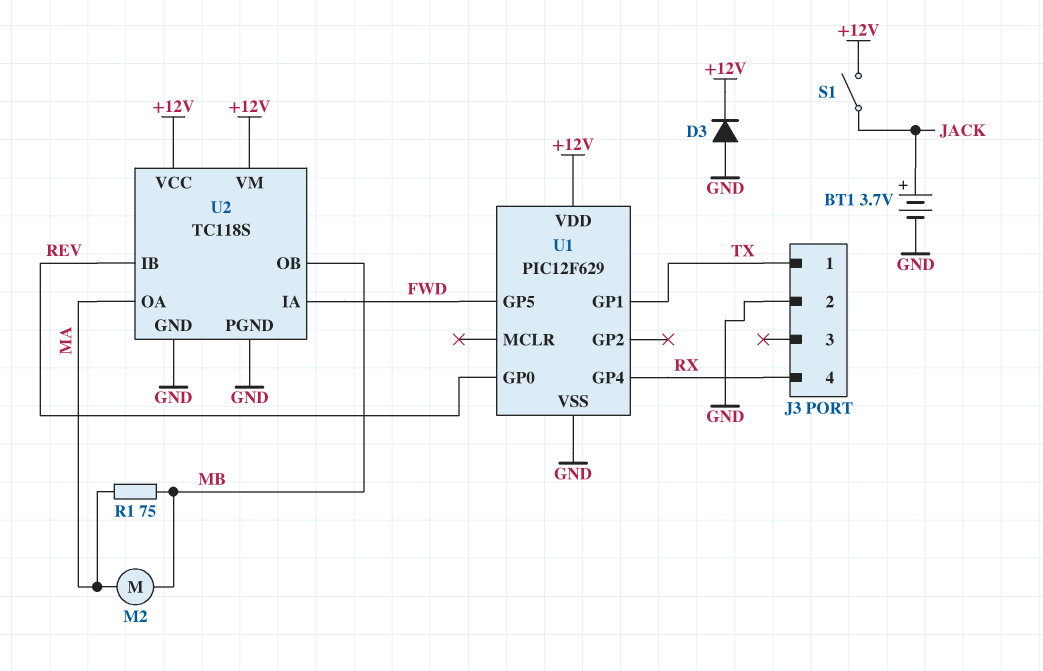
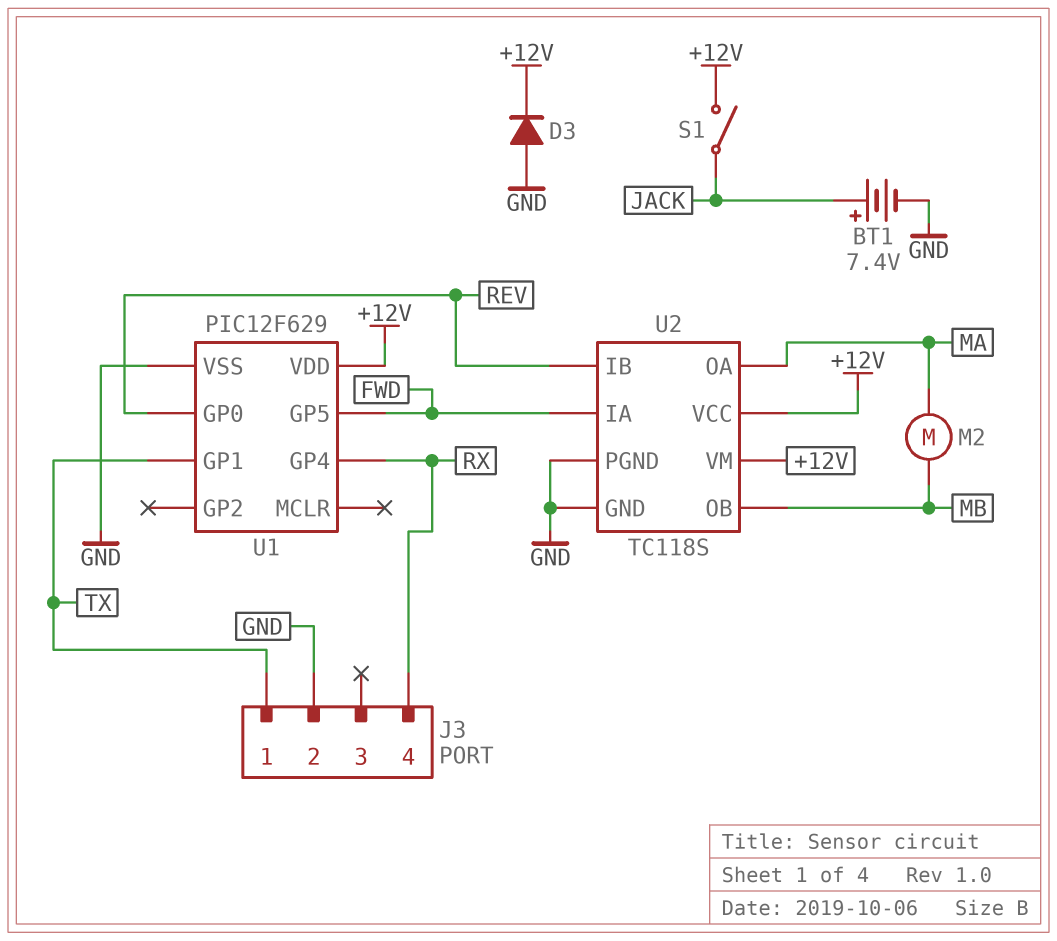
BT1: 3.7V (plus JACK, minus GND) -> 7.4V (plus JACK, minus GND)
R1: 75 (MA, MB) -> none

